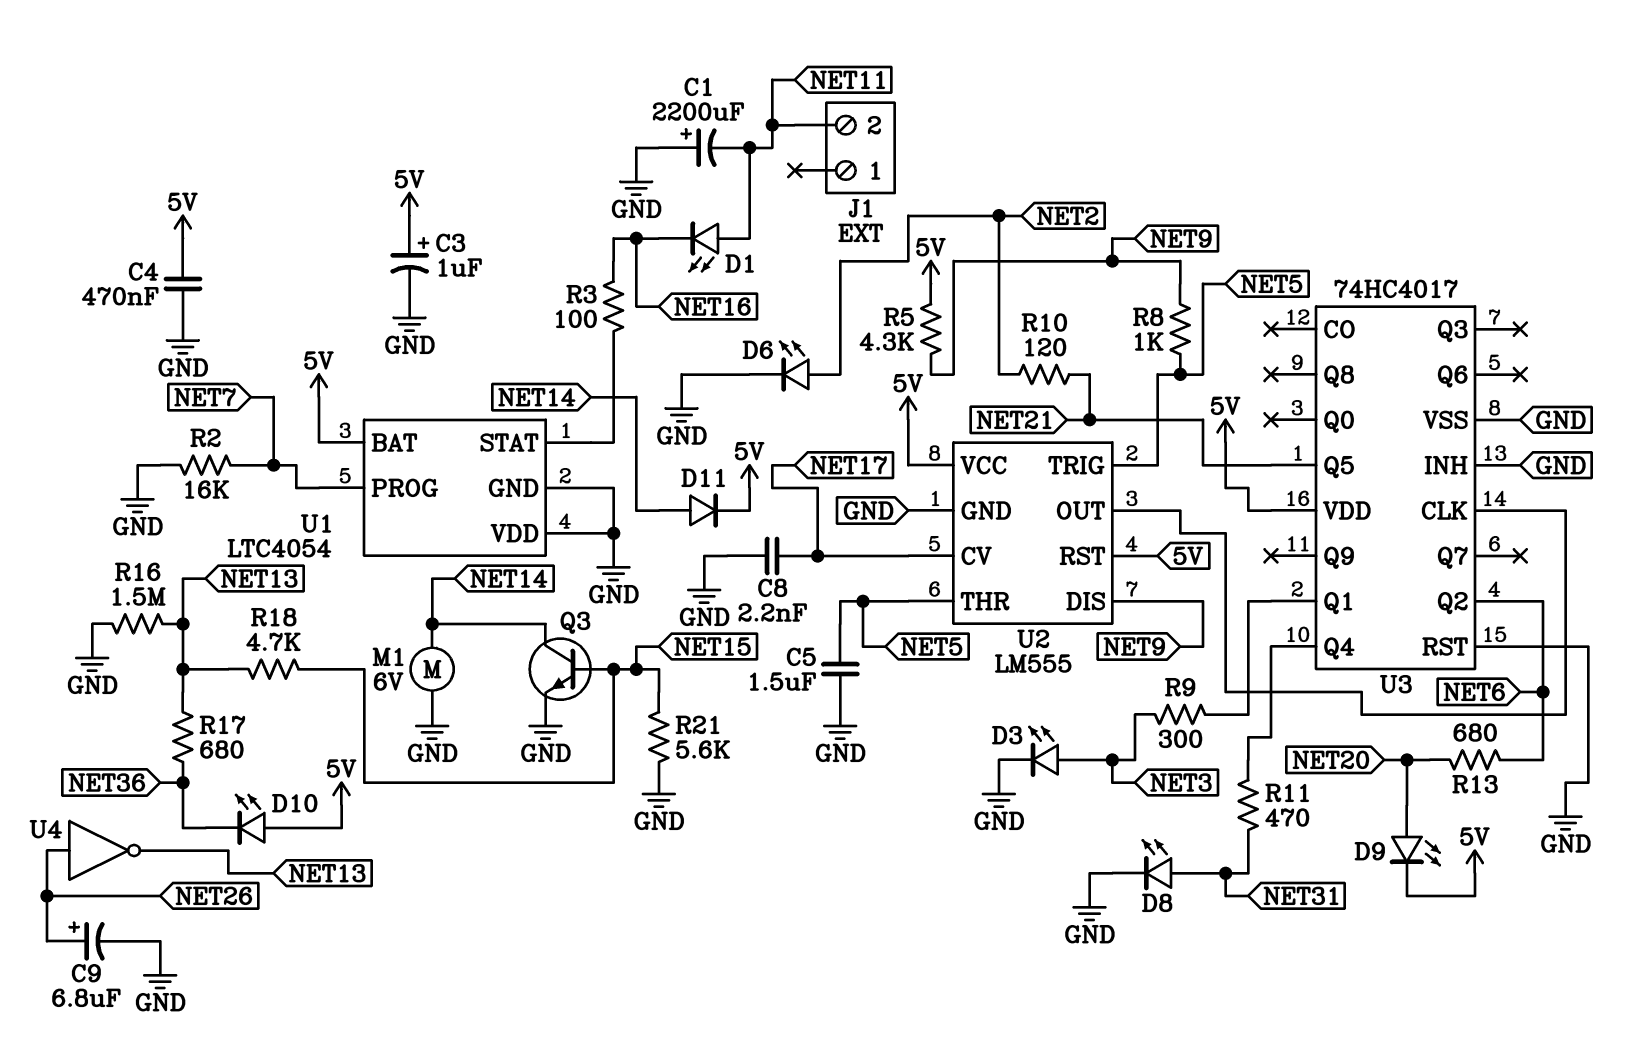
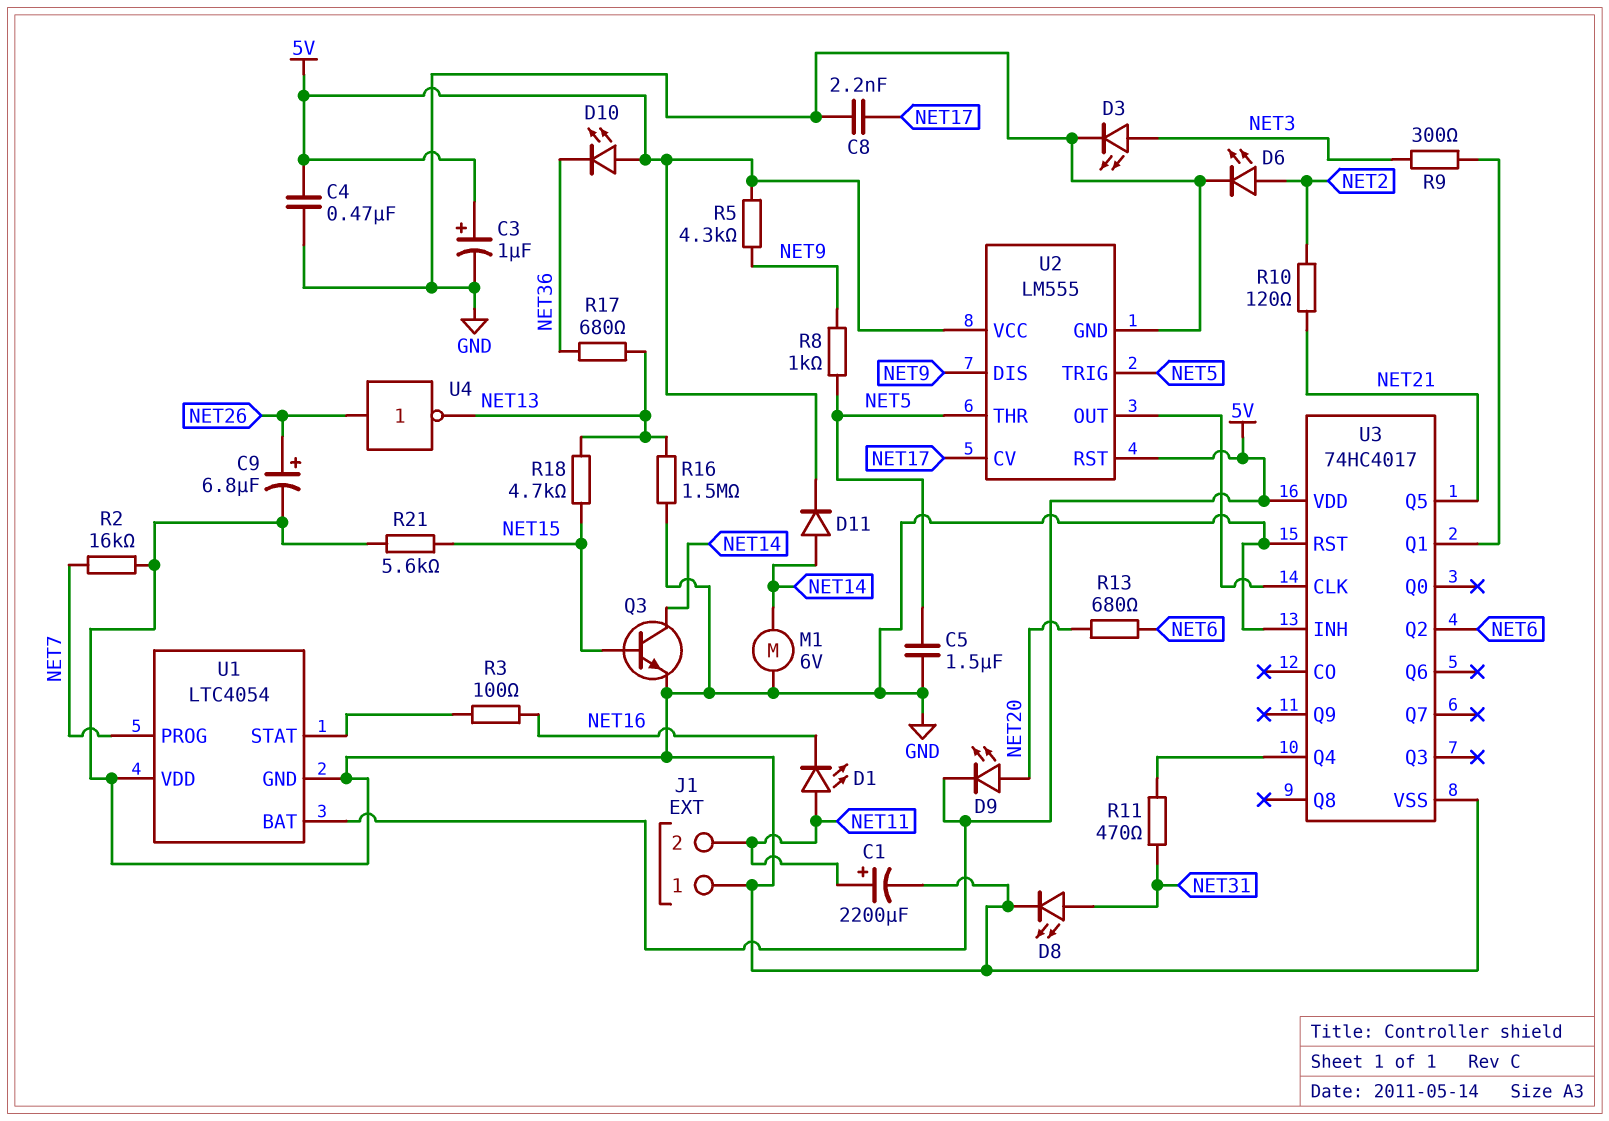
C1: 2200uF (plus GND, minus NET11) -> 2200uF (plus NET11, minus GND)
J1 pin 1: none -> GND

